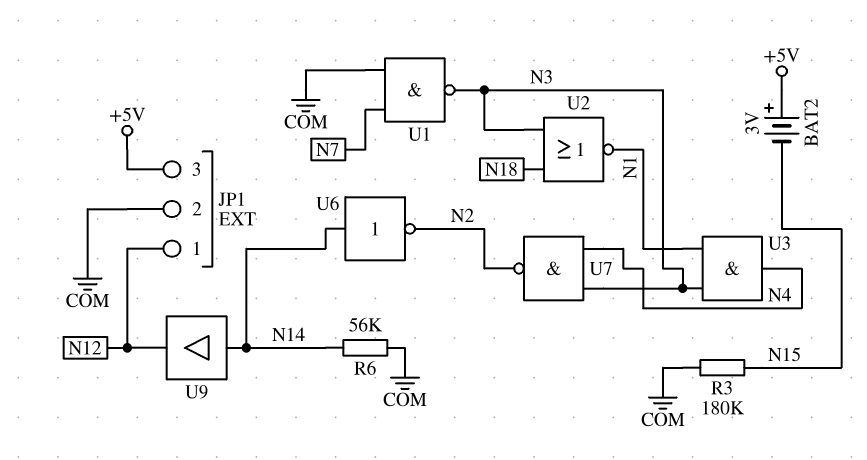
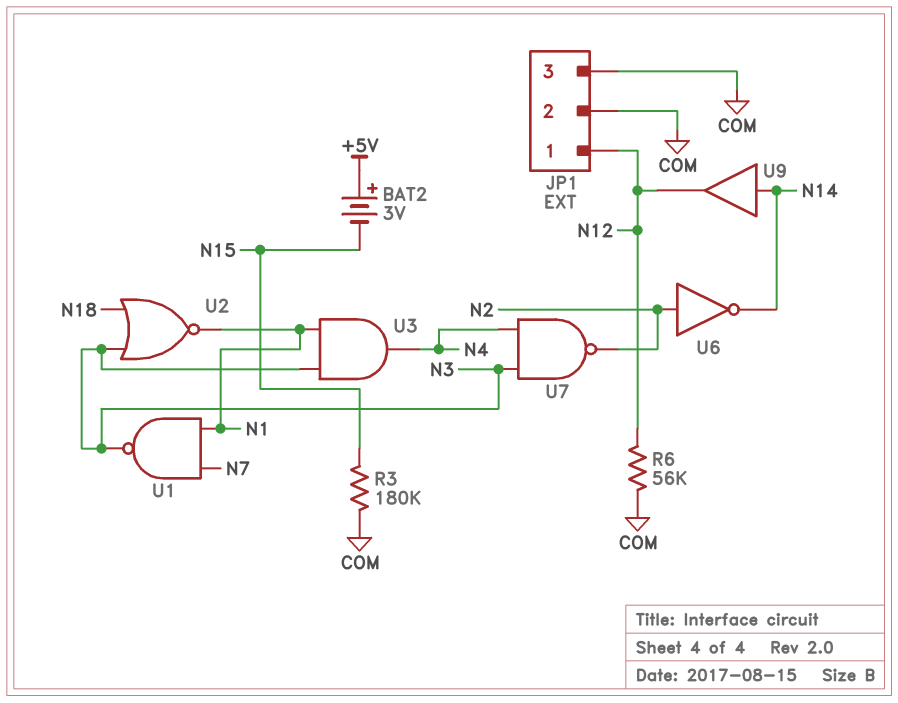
JP1 pin 3: +5V -> COM
R6: 56k (COM, N14) -> 56k (COM, N12)
U1: NAND (in COM, in N7, out N3) -> NAND (in N1, in N7, out N3)
U6: NOT (in N14, out N2) -> NOT (in N2, out N14)

